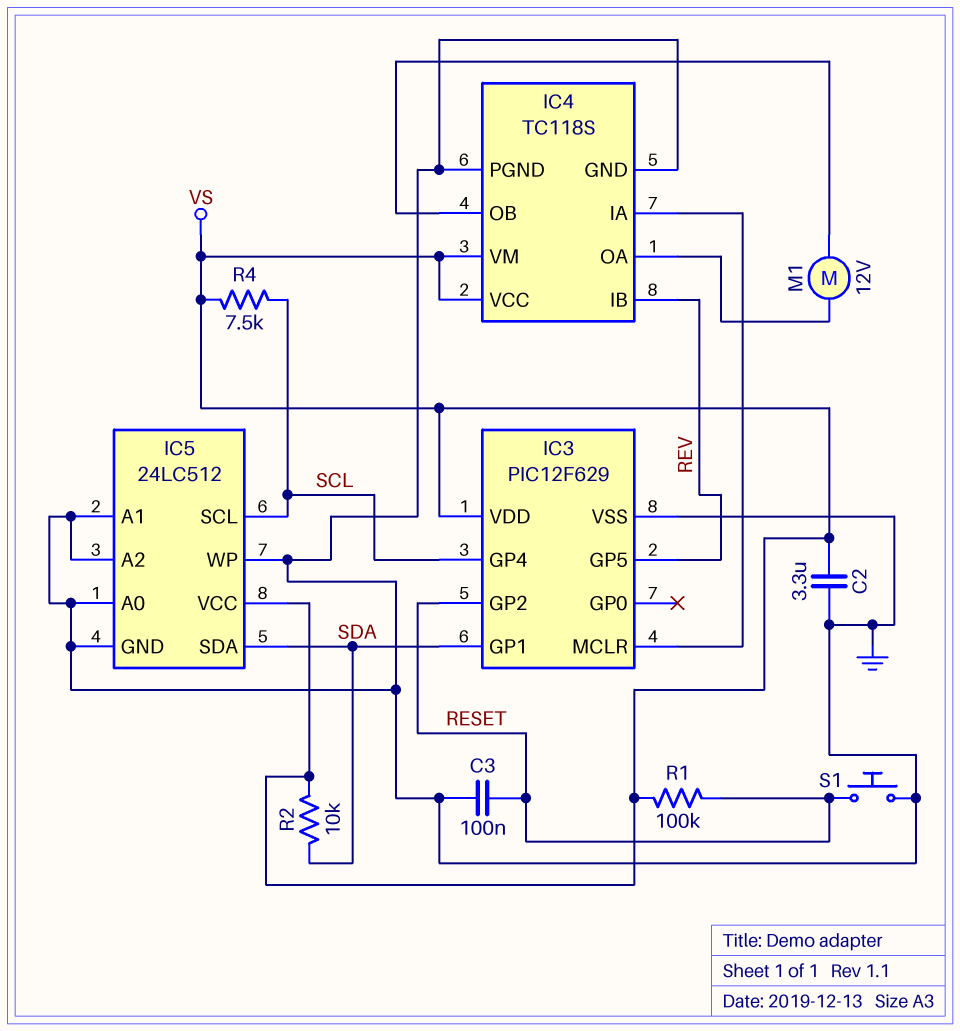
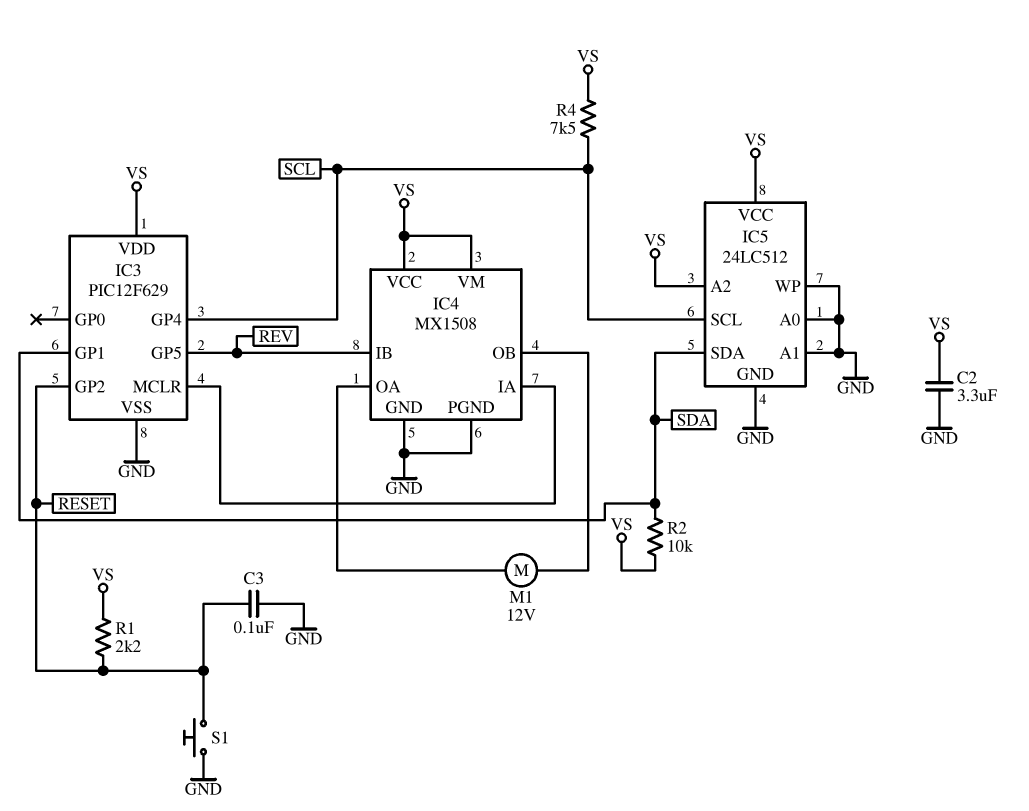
IC4: TC118S -> MX1508
IC5 pin A2: GND -> VS
R1: 100k (RESET, VS) -> 2.2k (RESET, VS)

